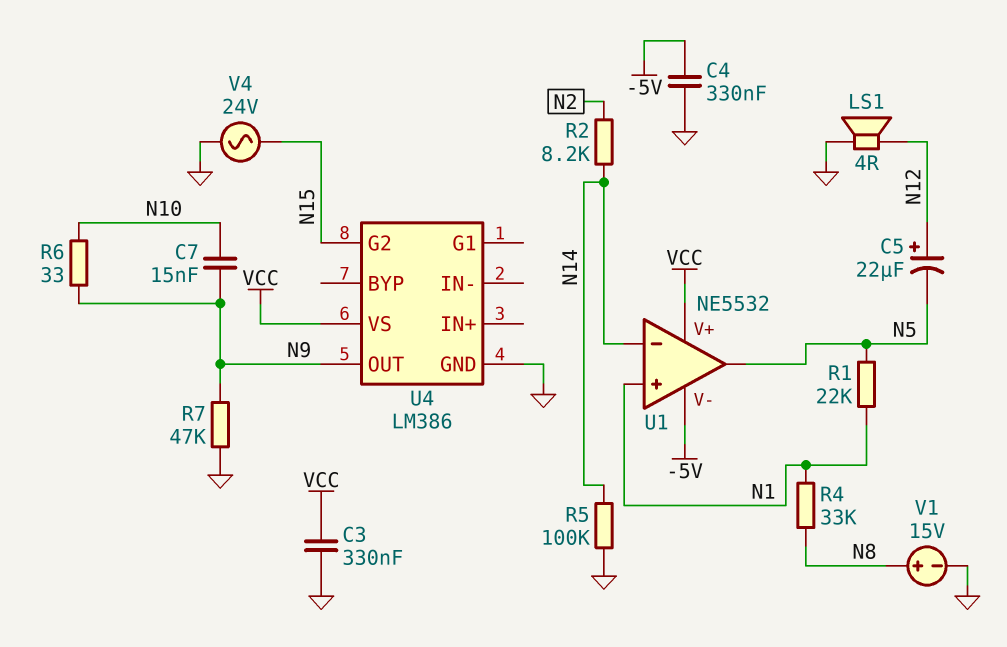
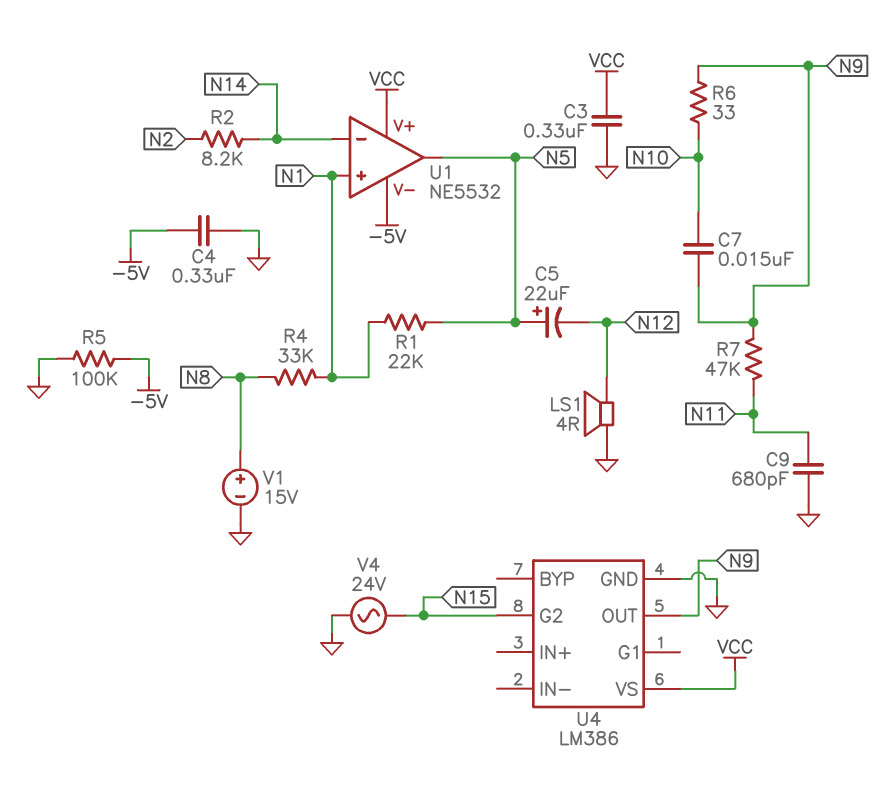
C5: 22uF (plus N12, minus N5) -> 22uF (plus N5, minus N12)
C9: none -> 680pF (GND, N11)
R5: 100k (GND, N14) -> 100k (-5V, GND)
R7: 47k (GND, N9) -> 47k (N9, N11)

